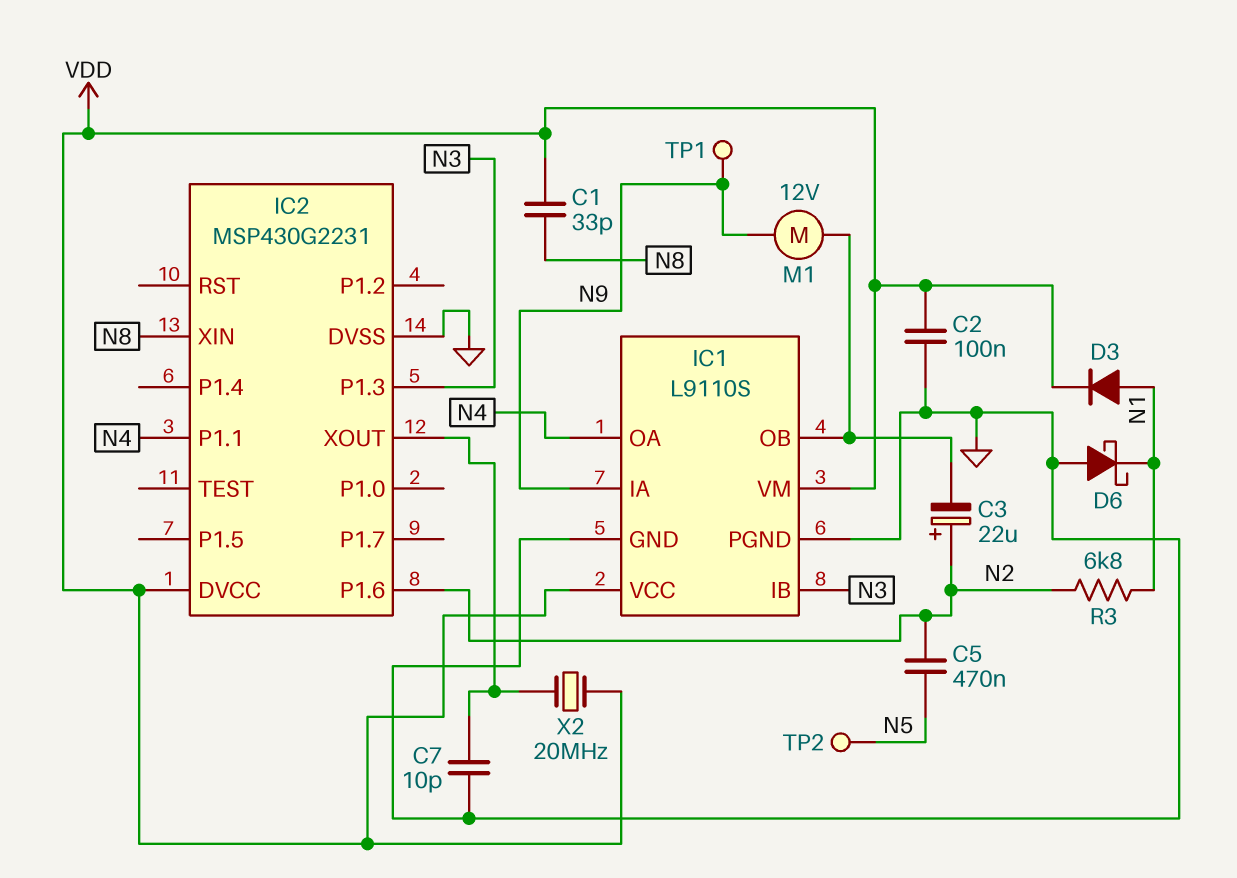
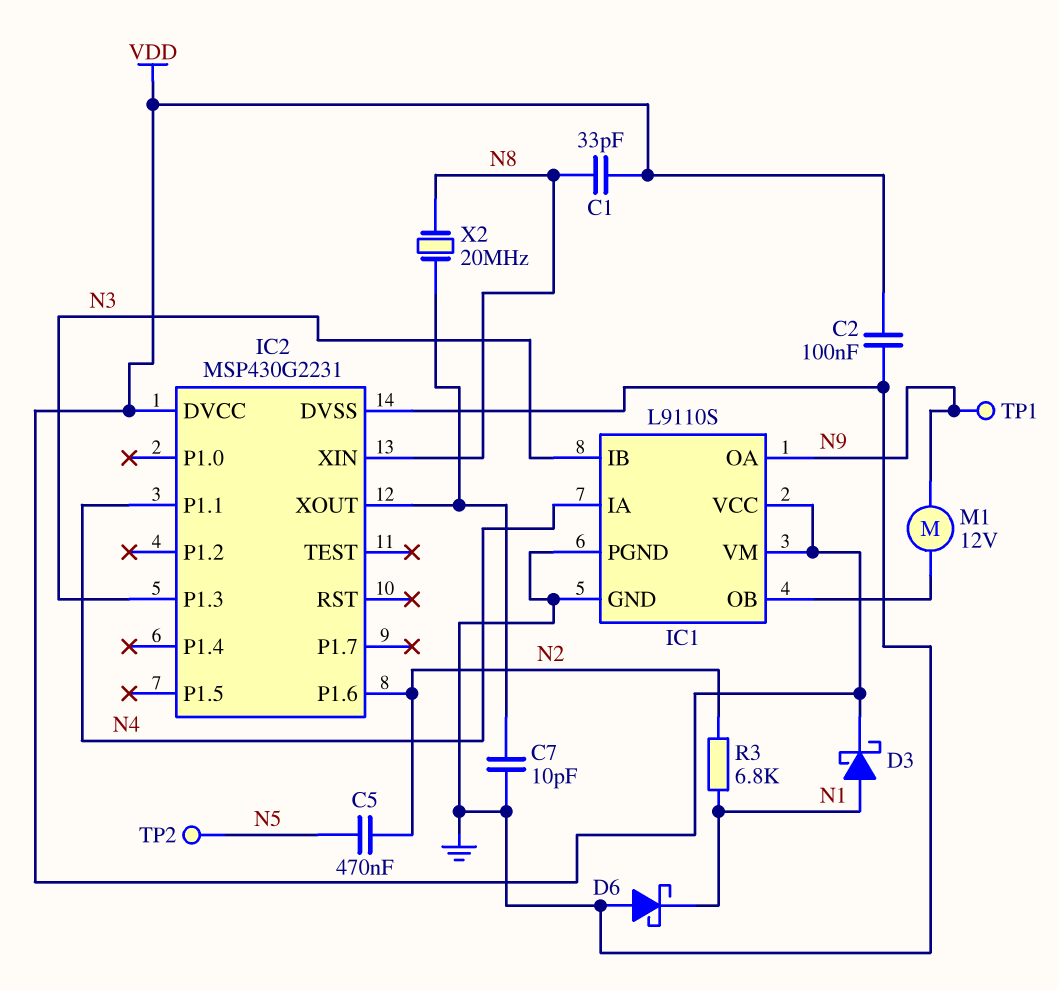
C3: 22uF (plus N2, minus IC1/OB) -> none
D3: diode (A N1, K VDD) -> schottky (A N1, K VDD)
IC1 pin IA: N9 -> N4
IC1 pin OA: N4 -> N9
X2: 20MHz (IC2/XOUT, VDD) -> 20MHz (IC2/XOUT, N8)

